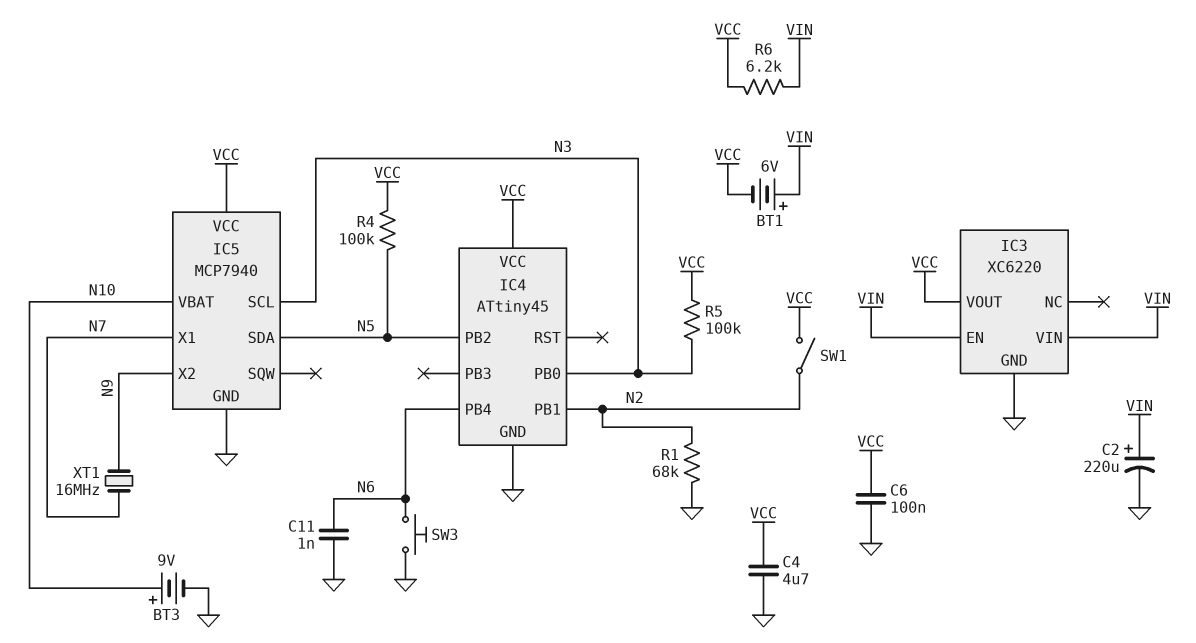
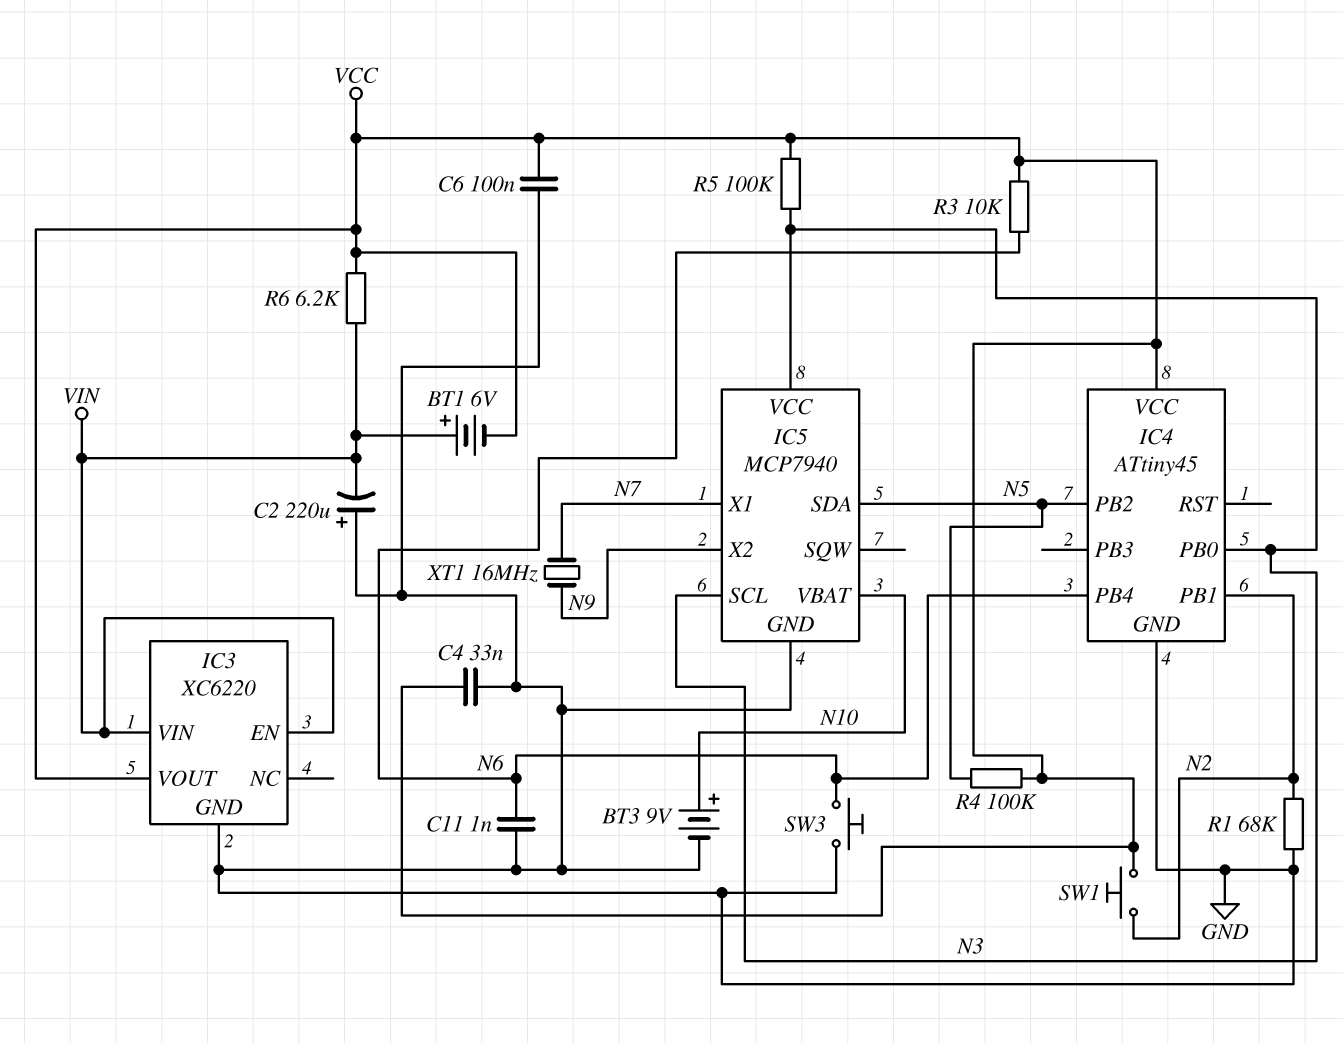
C2: 220uF (plus VIN, minus GND) -> 220uF (plus GND, minus VIN)
C4: 4.7uF (GND, VCC) -> 33nF (GND, VCC)
IC5 pin VCC: VCC -> N3
R3: none -> 10k (N6, VCC)
SW1: switch (N2, VCC) -> button (N2, VCC)

